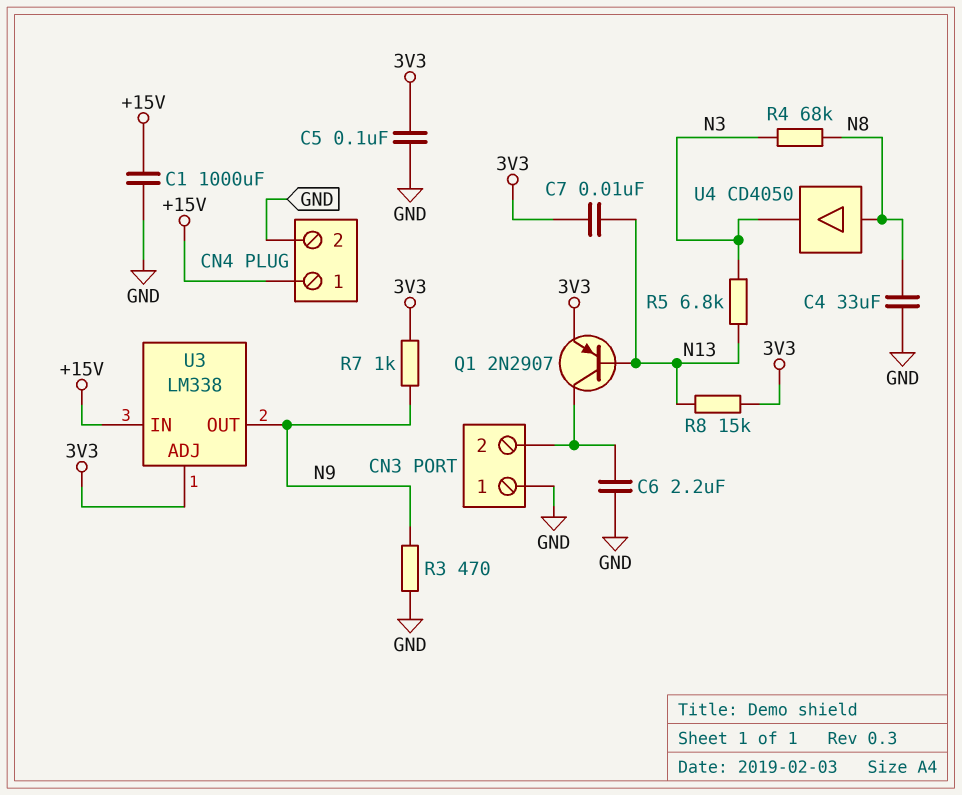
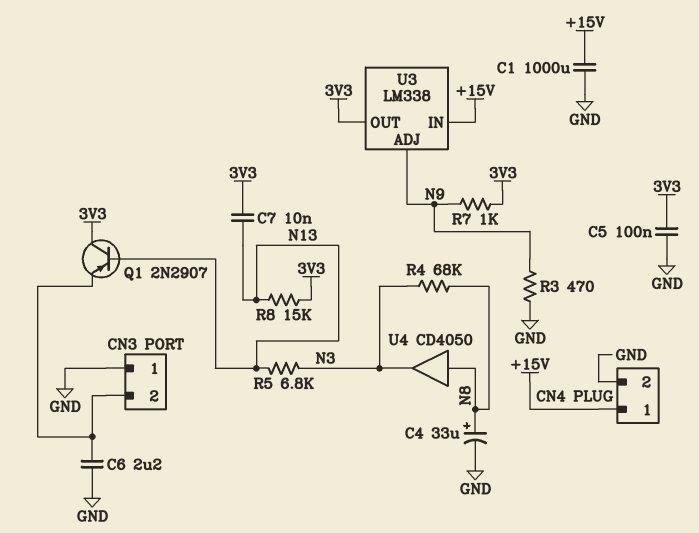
C4: 33uF (GND, N8) -> 33uF (plus N8, minus GND)
Q1: PNP 2N2907 (B N13, C CN3/2, E 3V3) -> PNP 2N2907 (B N13, C 3V3, E CN3/2)
U3 pin ADJ: 3V3 -> N9
U3 pin OUT: N9 -> 3V3

